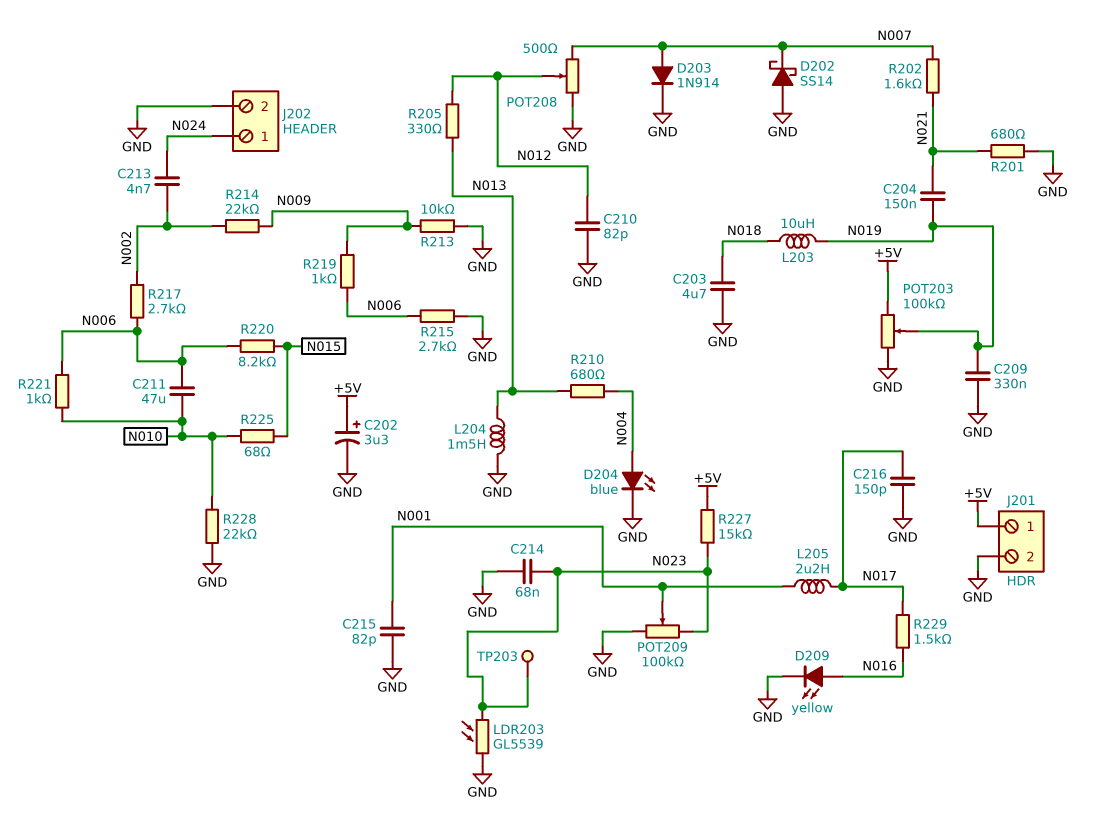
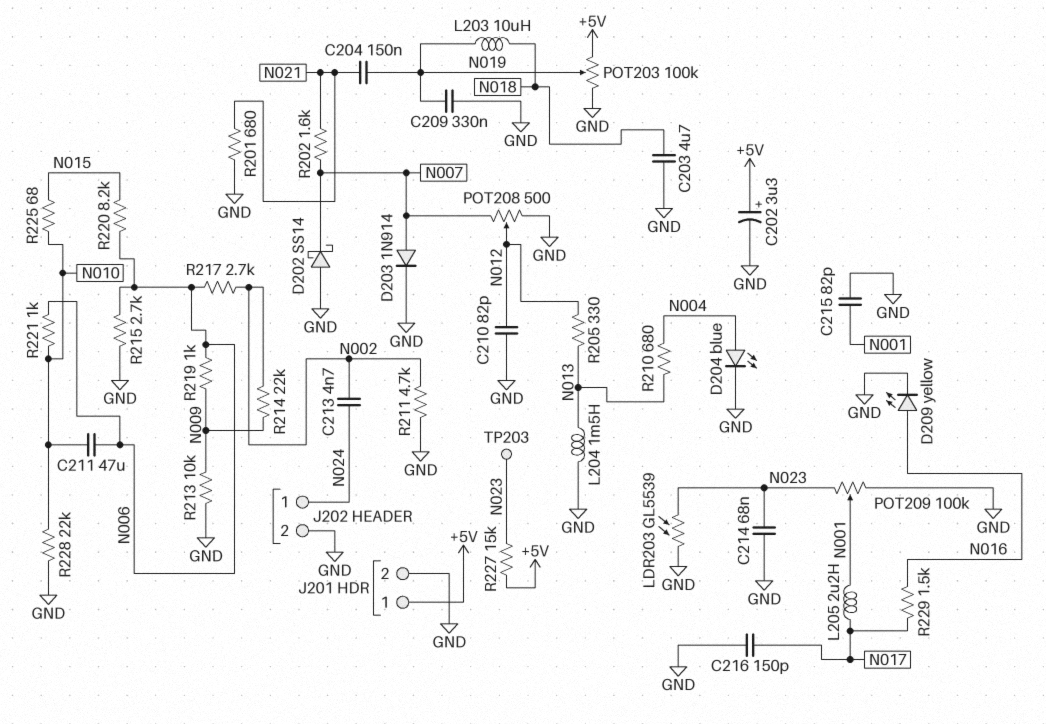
R211: none -> 4.7k (GND, N002)

